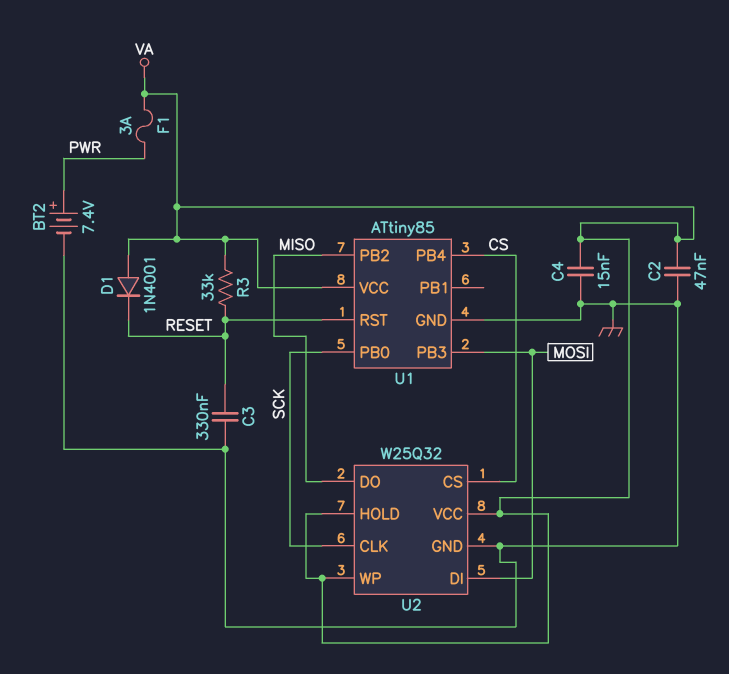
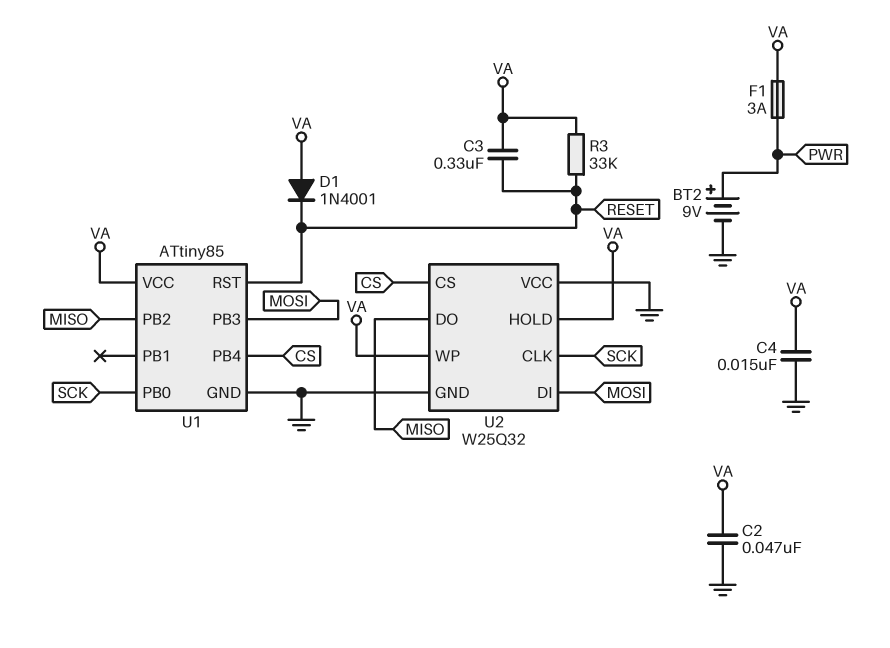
BT2: 7.4V (plus PWR, minus GND) -> 9V (plus PWR, minus GND)
C3: 330nF (GND, RESET) -> 330nF (RESET, VA)
U2 pin VCC: VA -> GND

